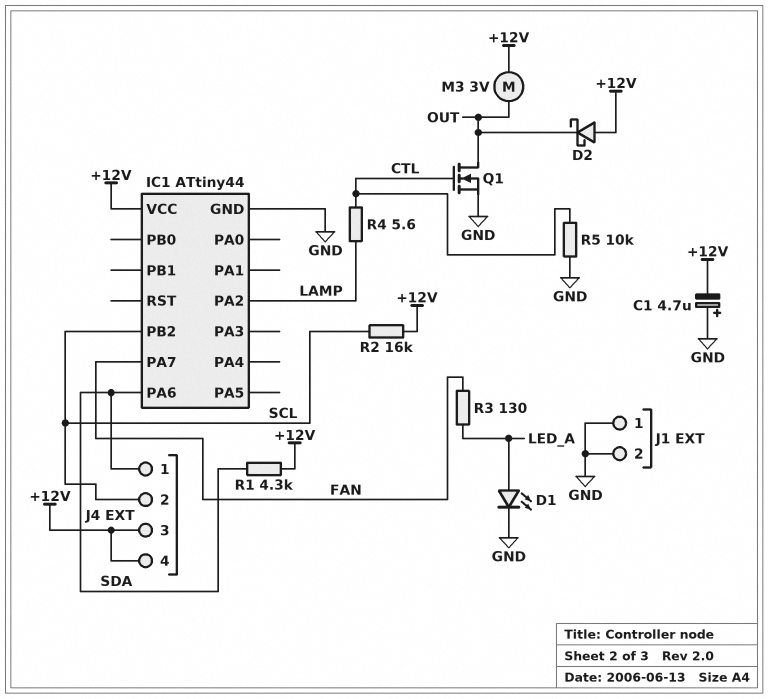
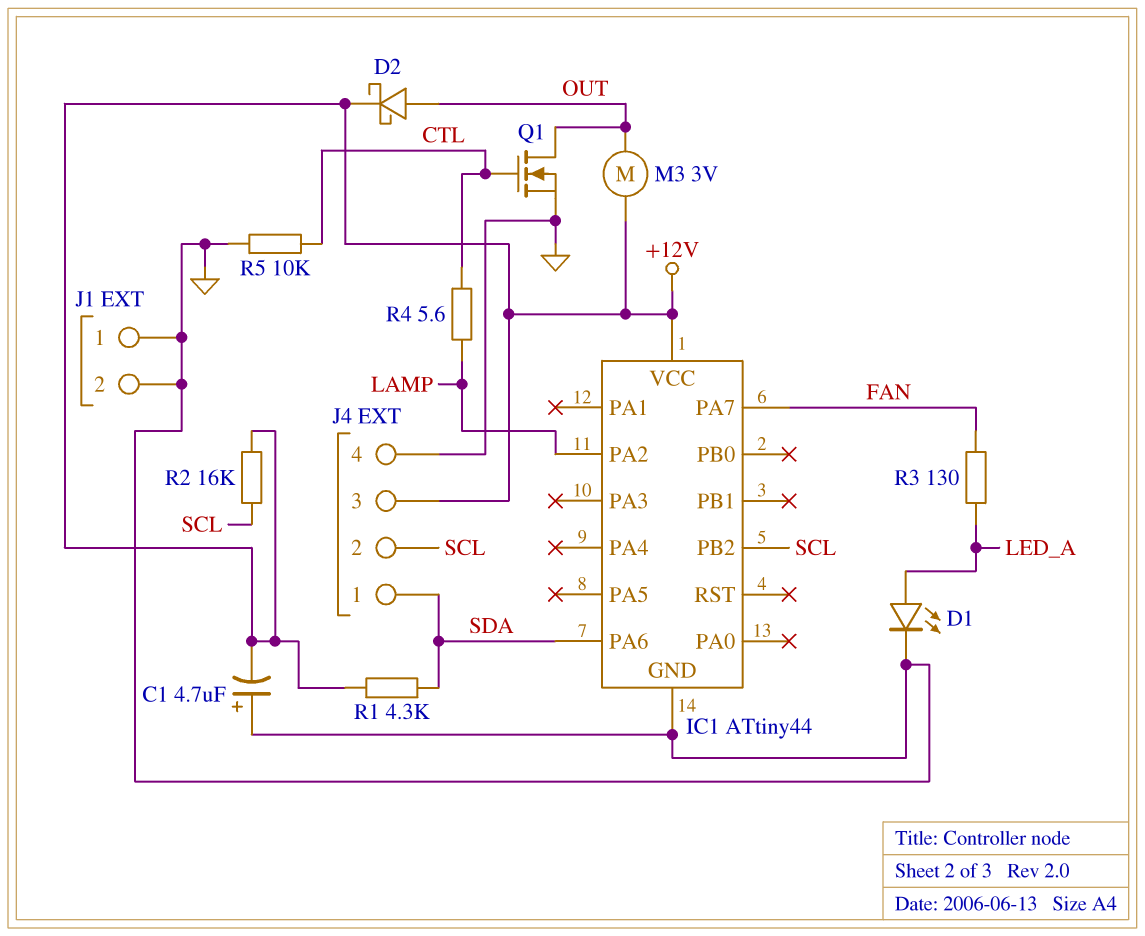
D2: schottky (A +12V, K OUT) -> schottky (A OUT, K +12V)
J4 pin 4: +12V -> GND

